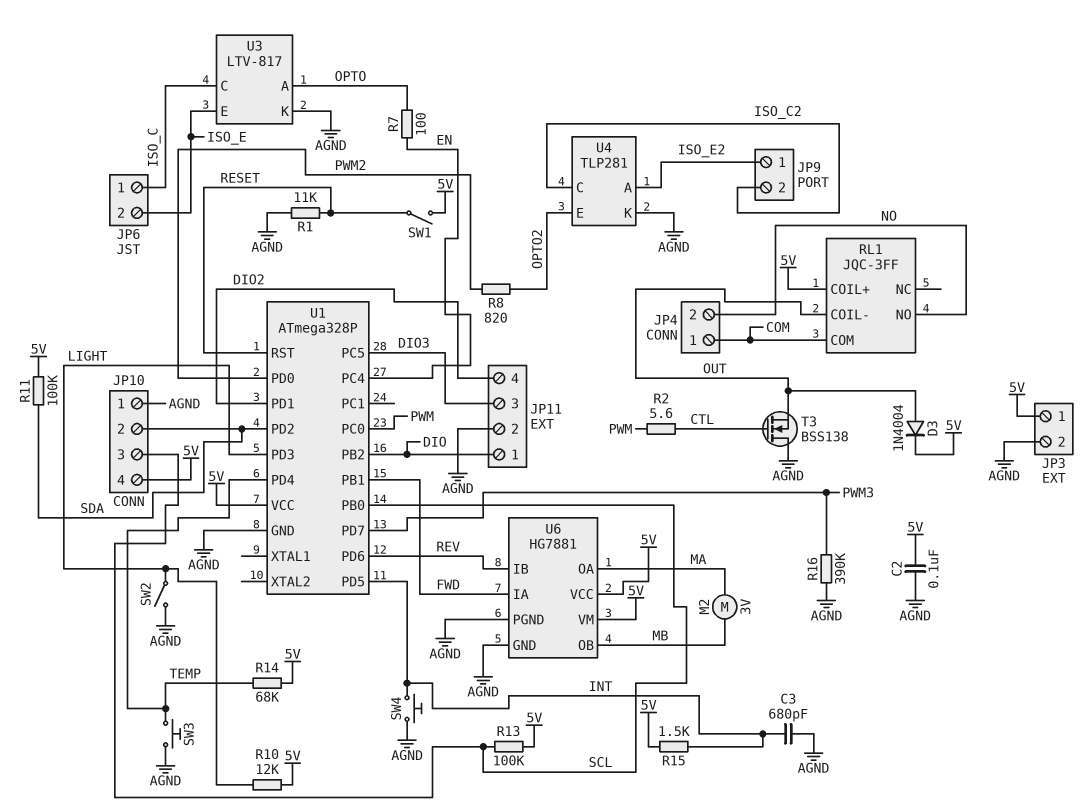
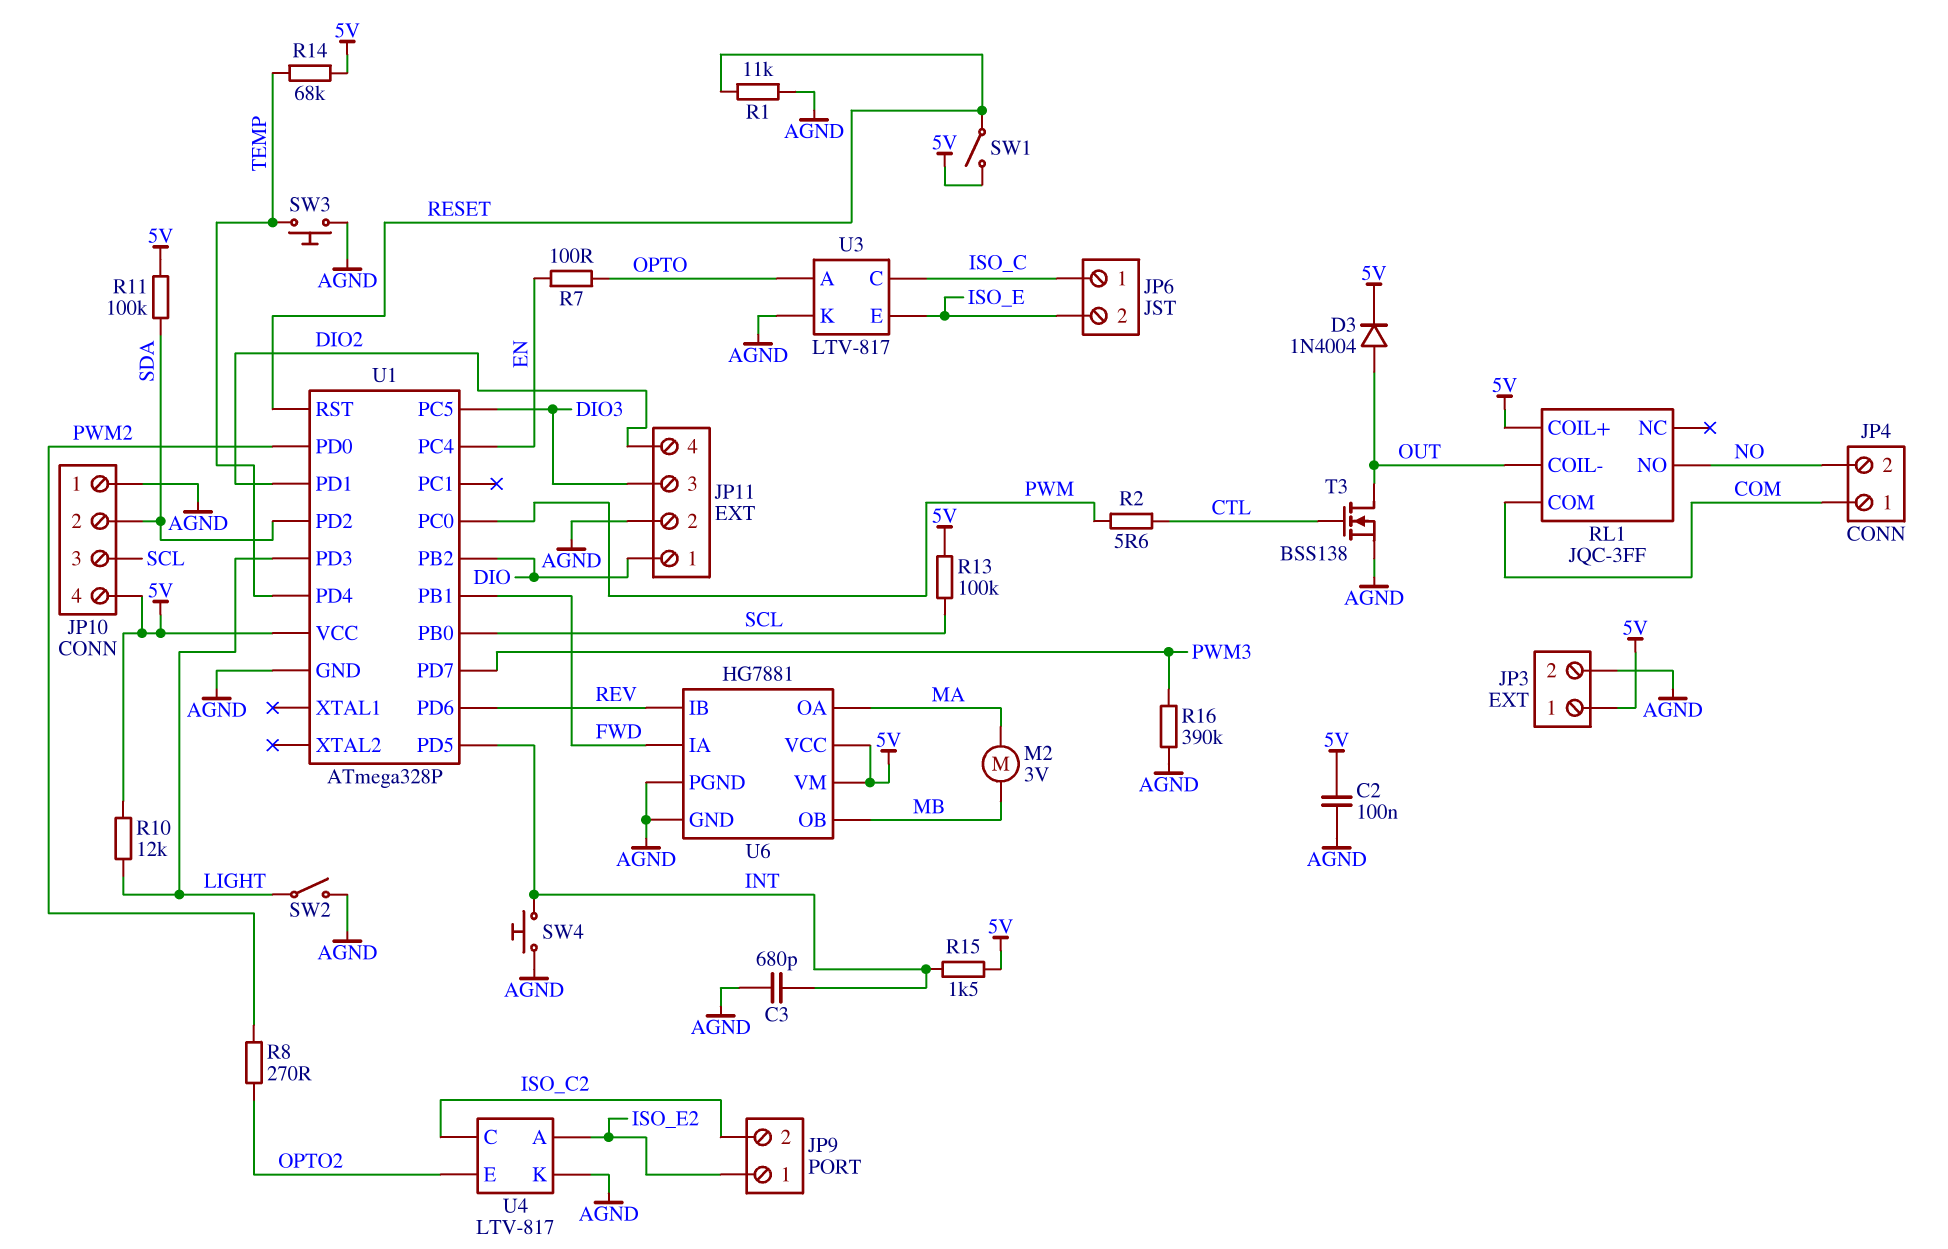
R8: 820 (OPTO2, PWM2) -> 270 (OPTO2, PWM2)
T3: NMOS BSS138 (G CTL, D AGND, S OUT) -> NMOS BSS138 (G CTL, D OUT, S AGND)
U4: TLP281 -> LTV-817

